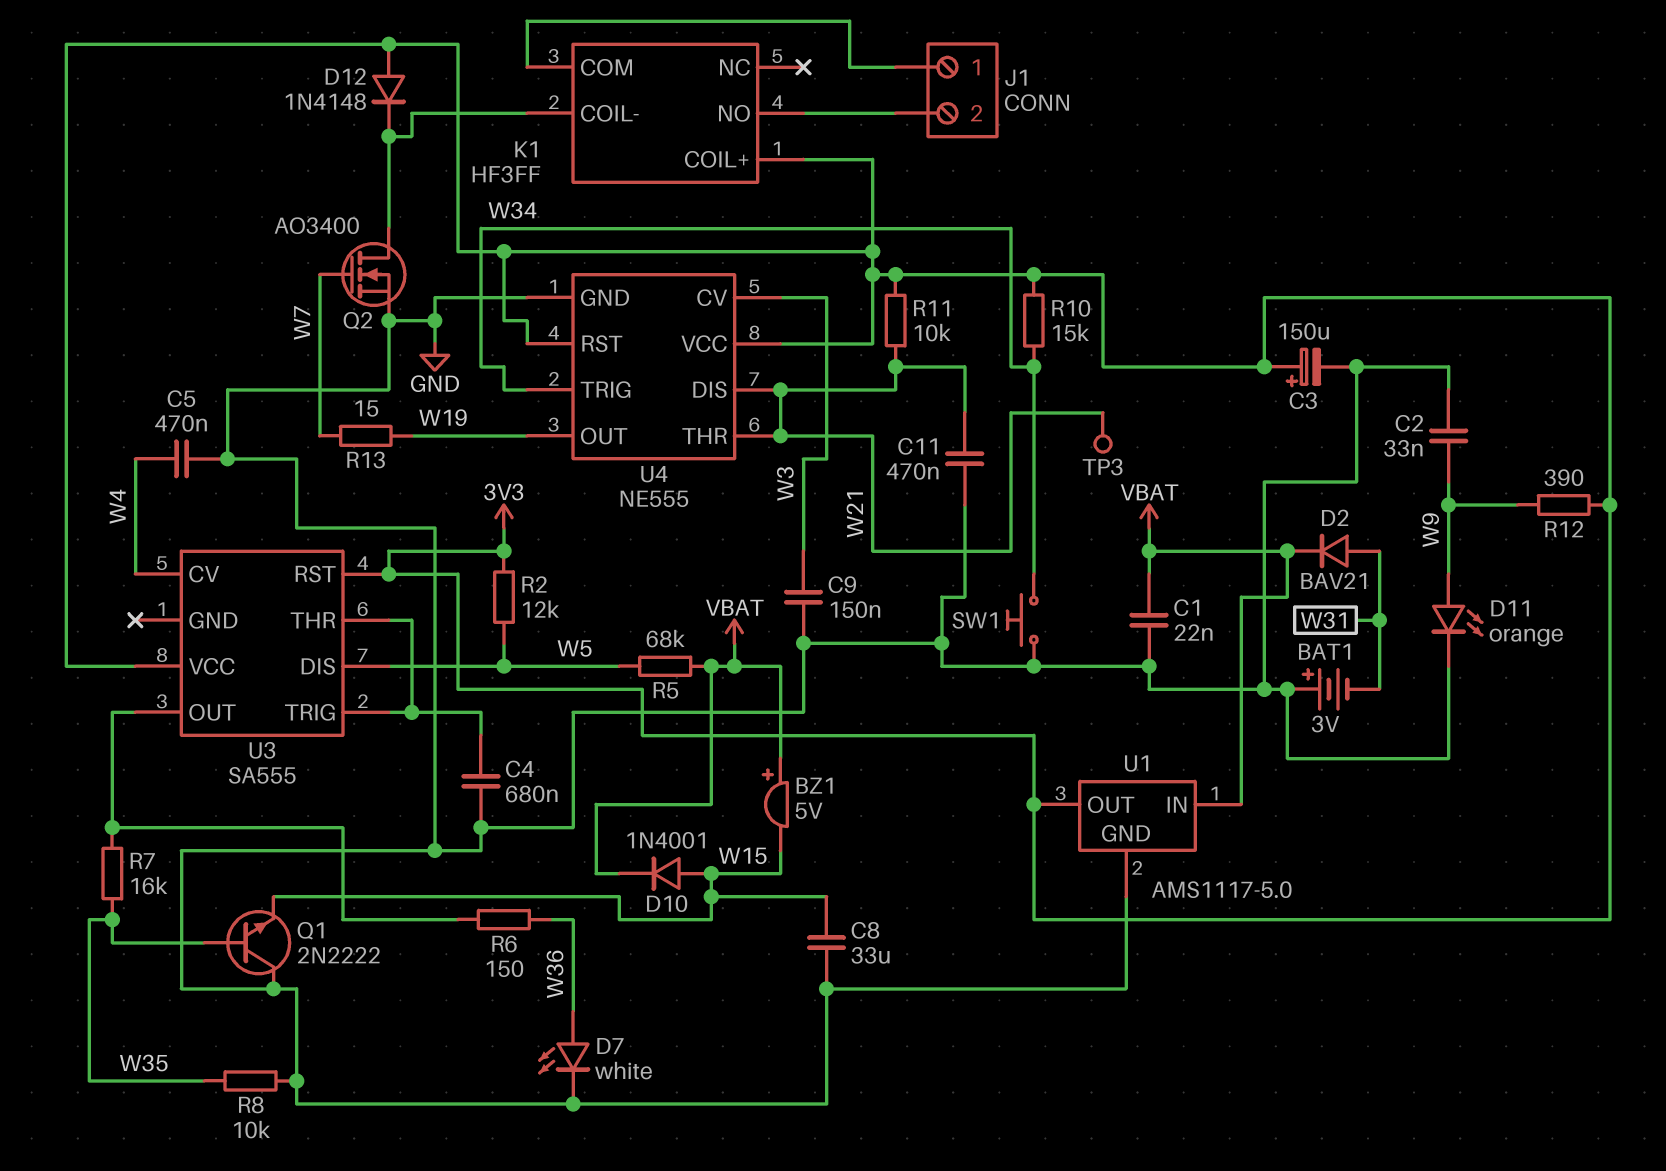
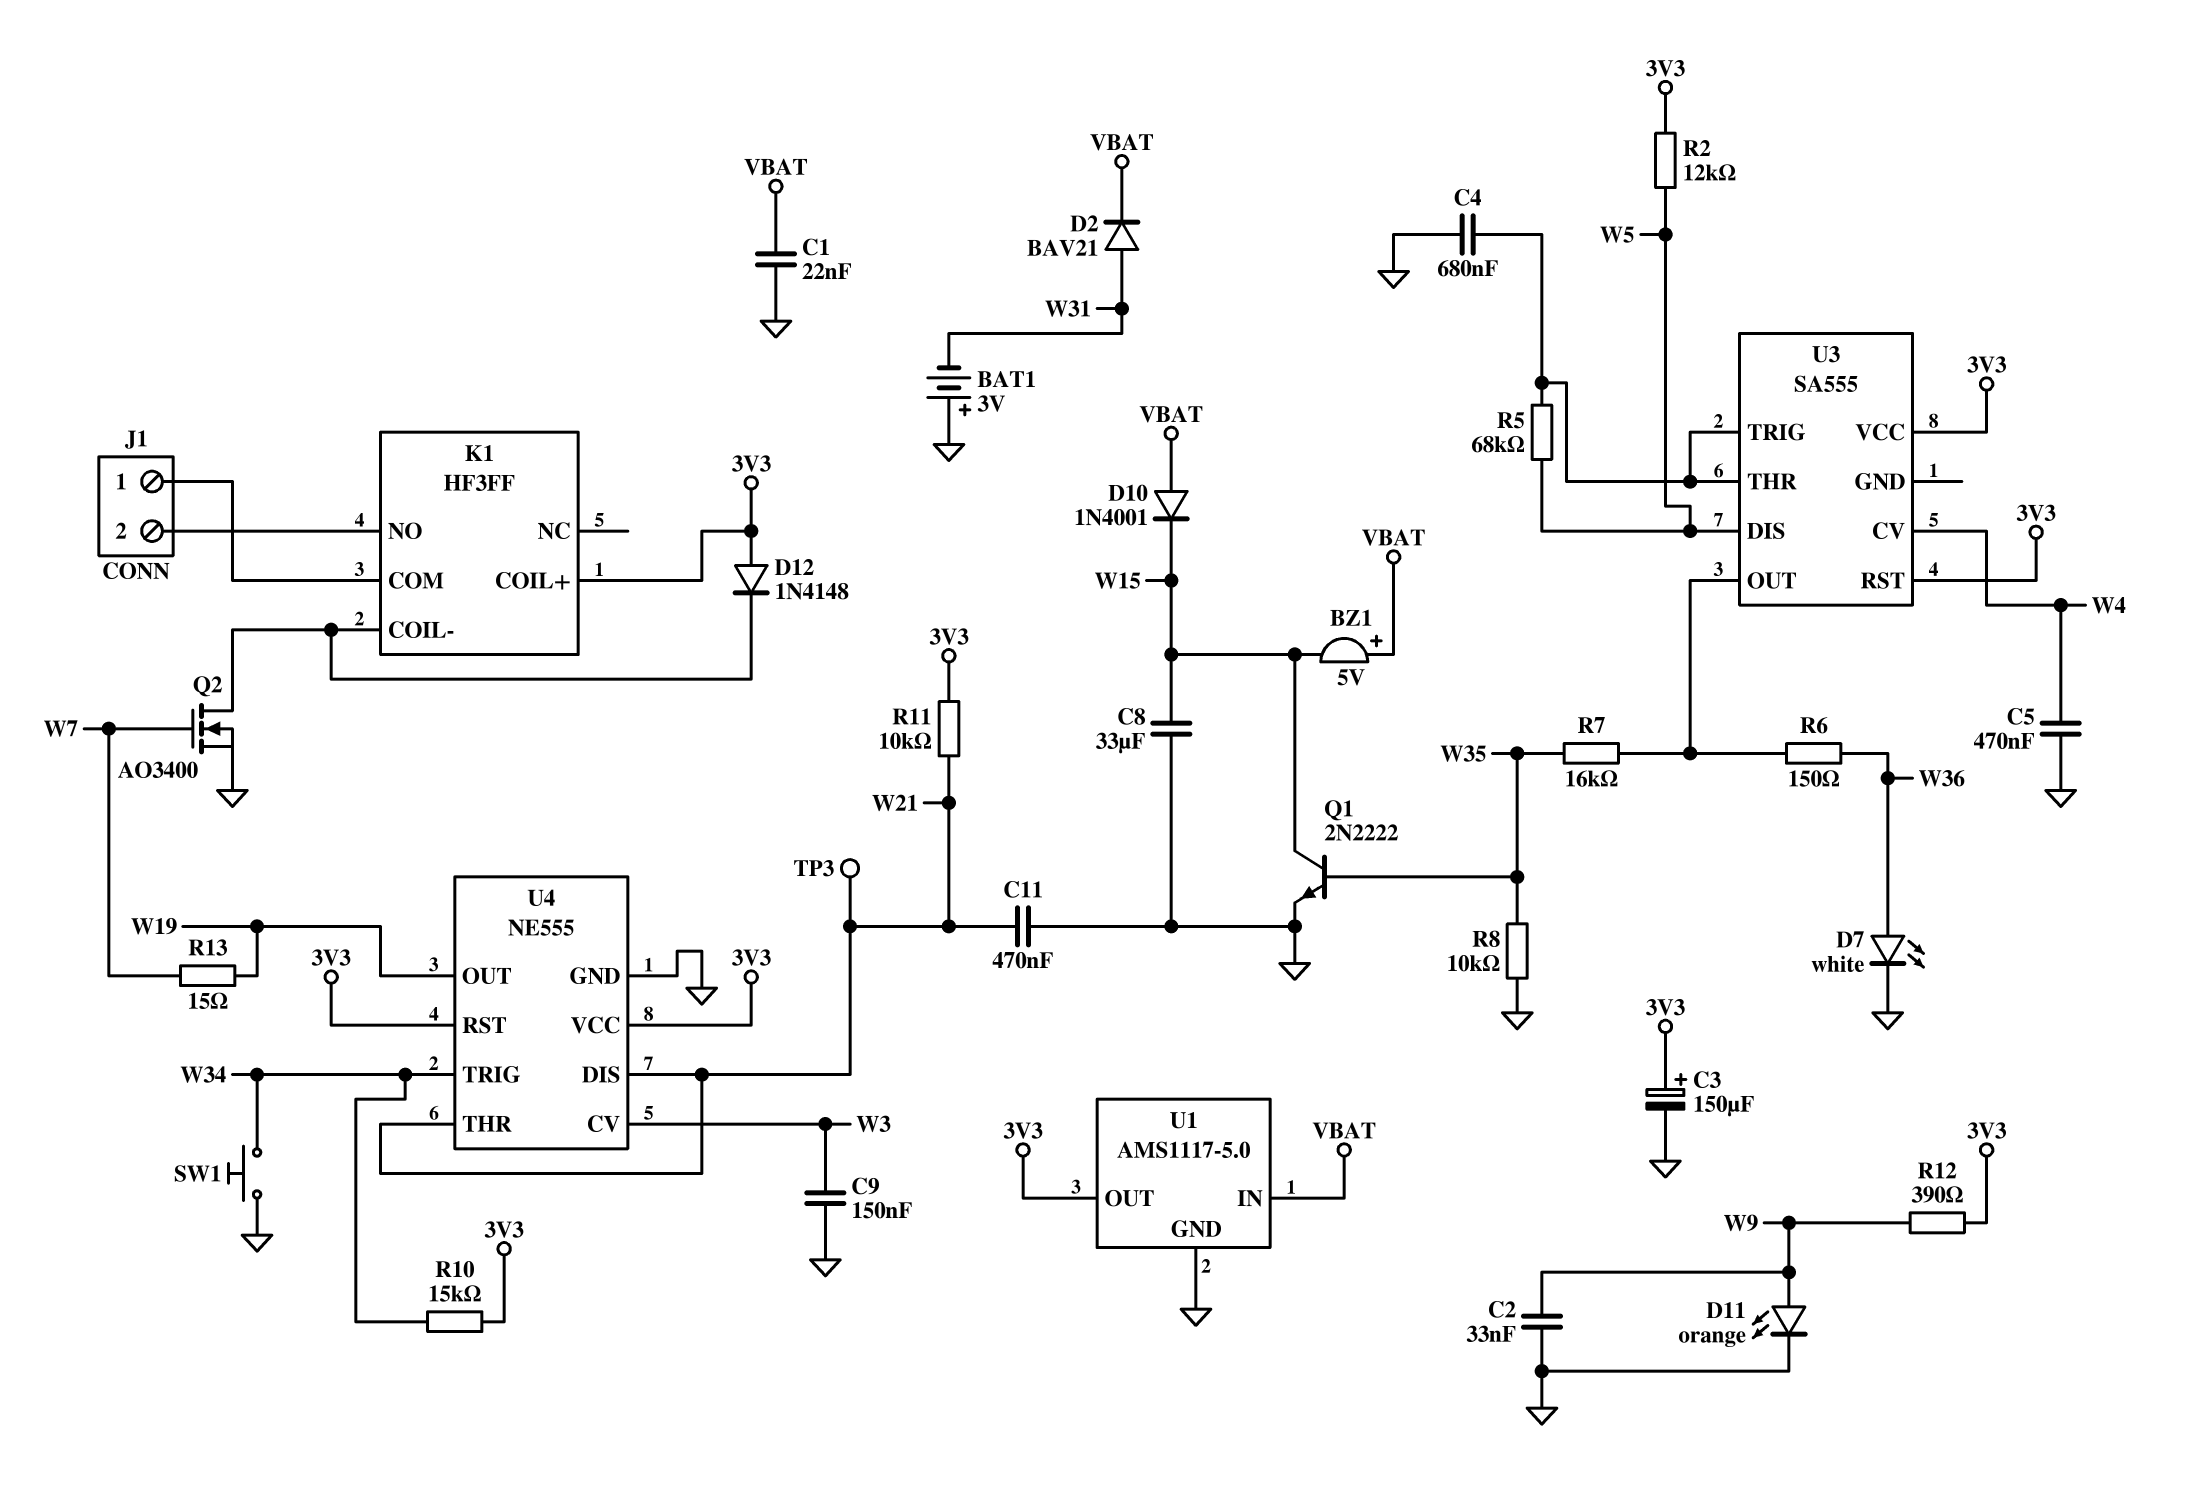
D10: diode 1N4001 (A W15, K VBAT) -> diode 1N4001 (A VBAT, K W15)
Q1: NPN 2N2222 (B W35, C GND, E W15) -> NPN 2N2222 (B W35, C W15, E GND)
R5: 68k (VBAT, W5) -> 68k (U3/THR, W5)

